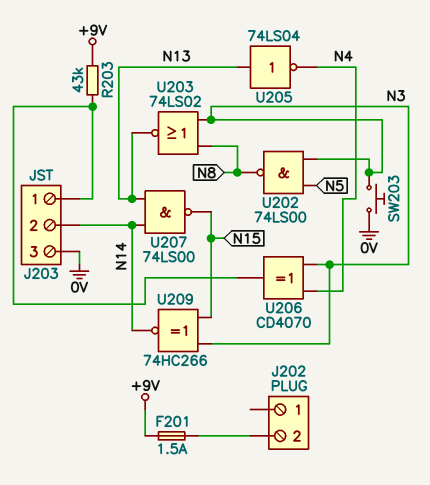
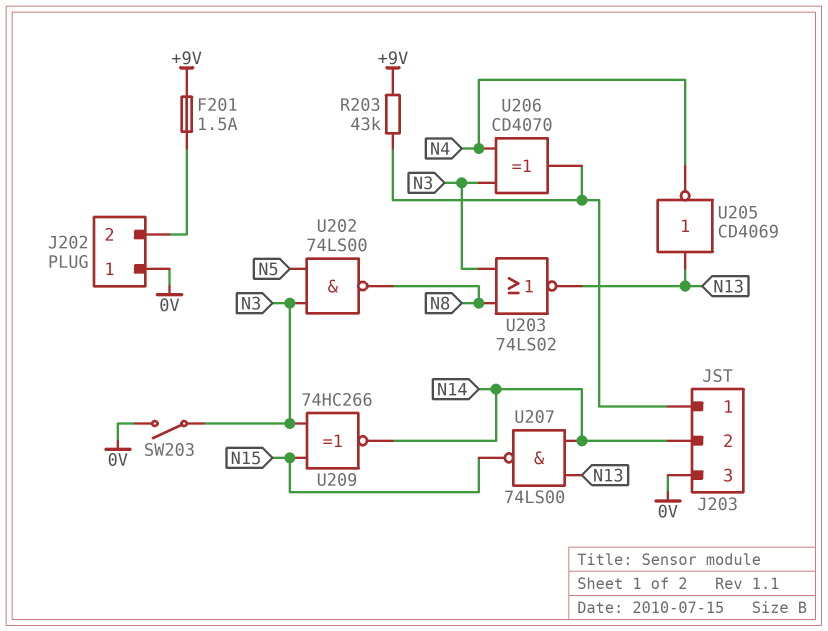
J202 pin 1: none -> 0V
SW203: button (0V, N3) -> switch (0V, N3)
U205: NOT 74LS04 (in N13, out N4) -> NOT CD4069 (in N13, out N4)

